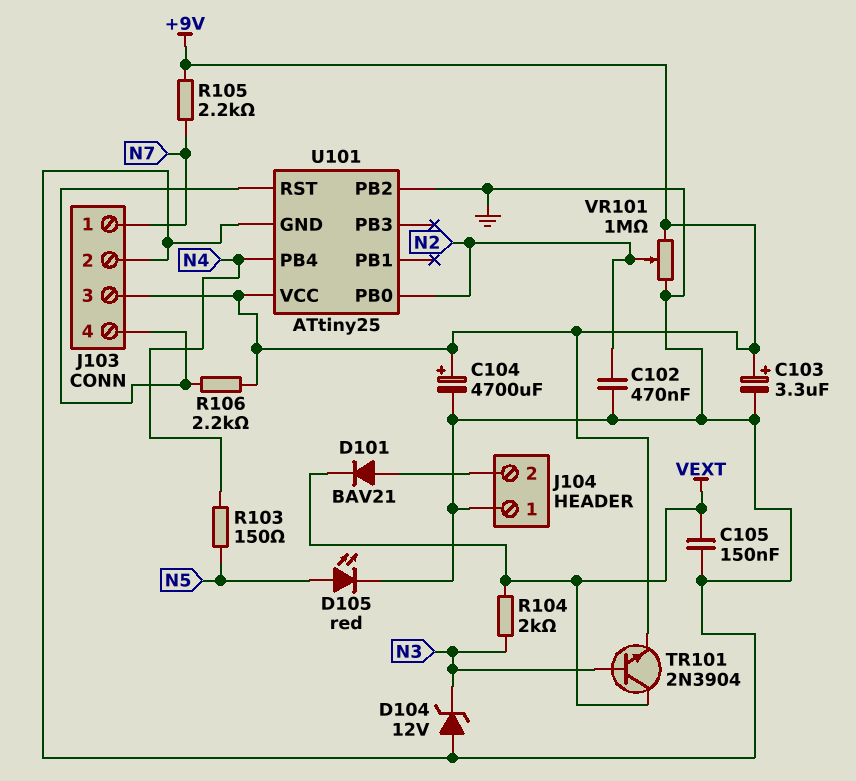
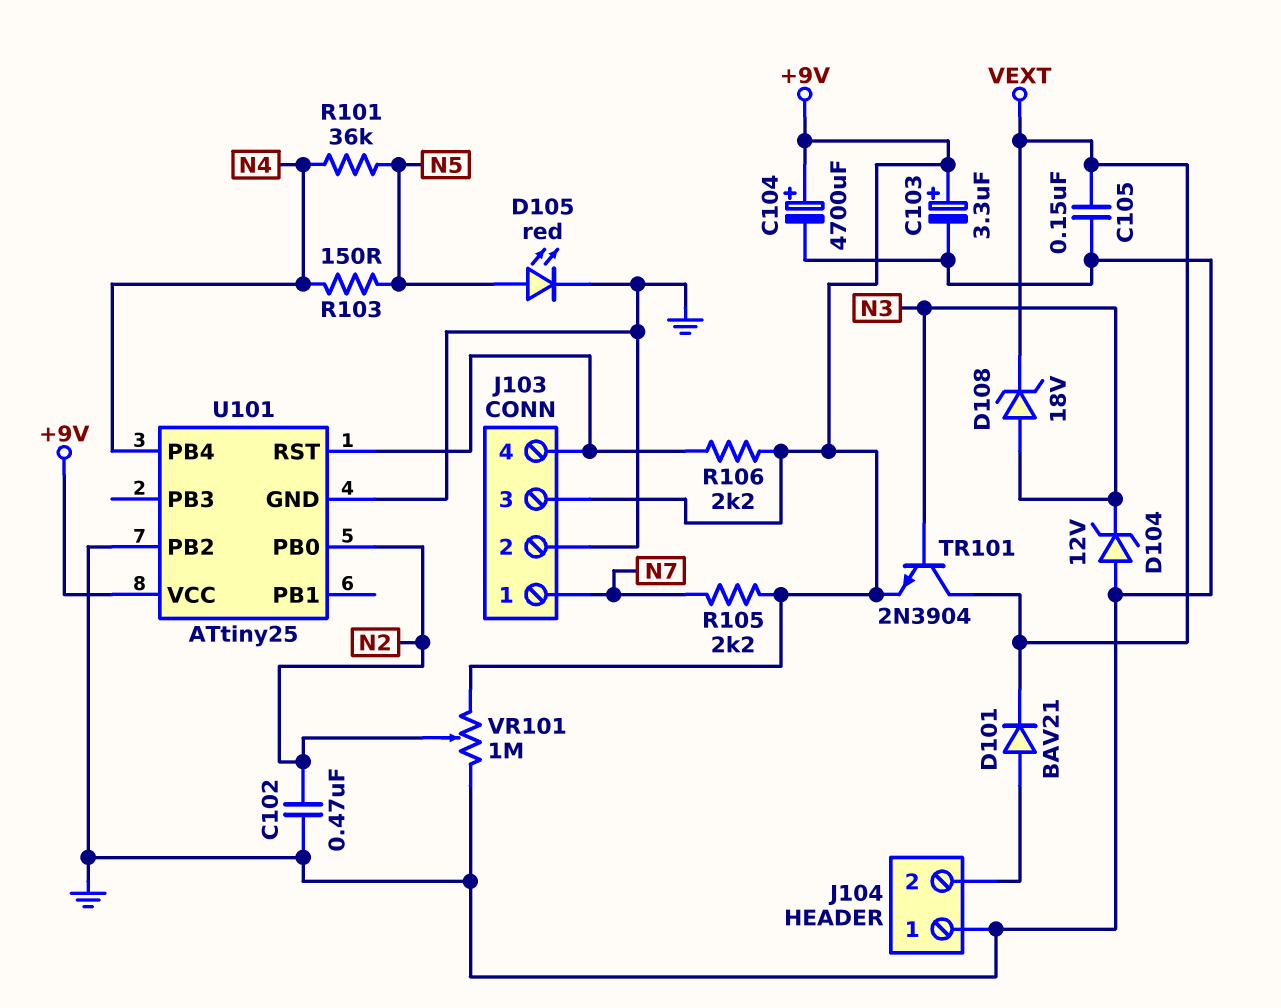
D108: none -> zener 18V (A N3, K VEXT)
R101: none -> 36k (N4, N5)
R104: 2k (N3, VEXT) -> none

